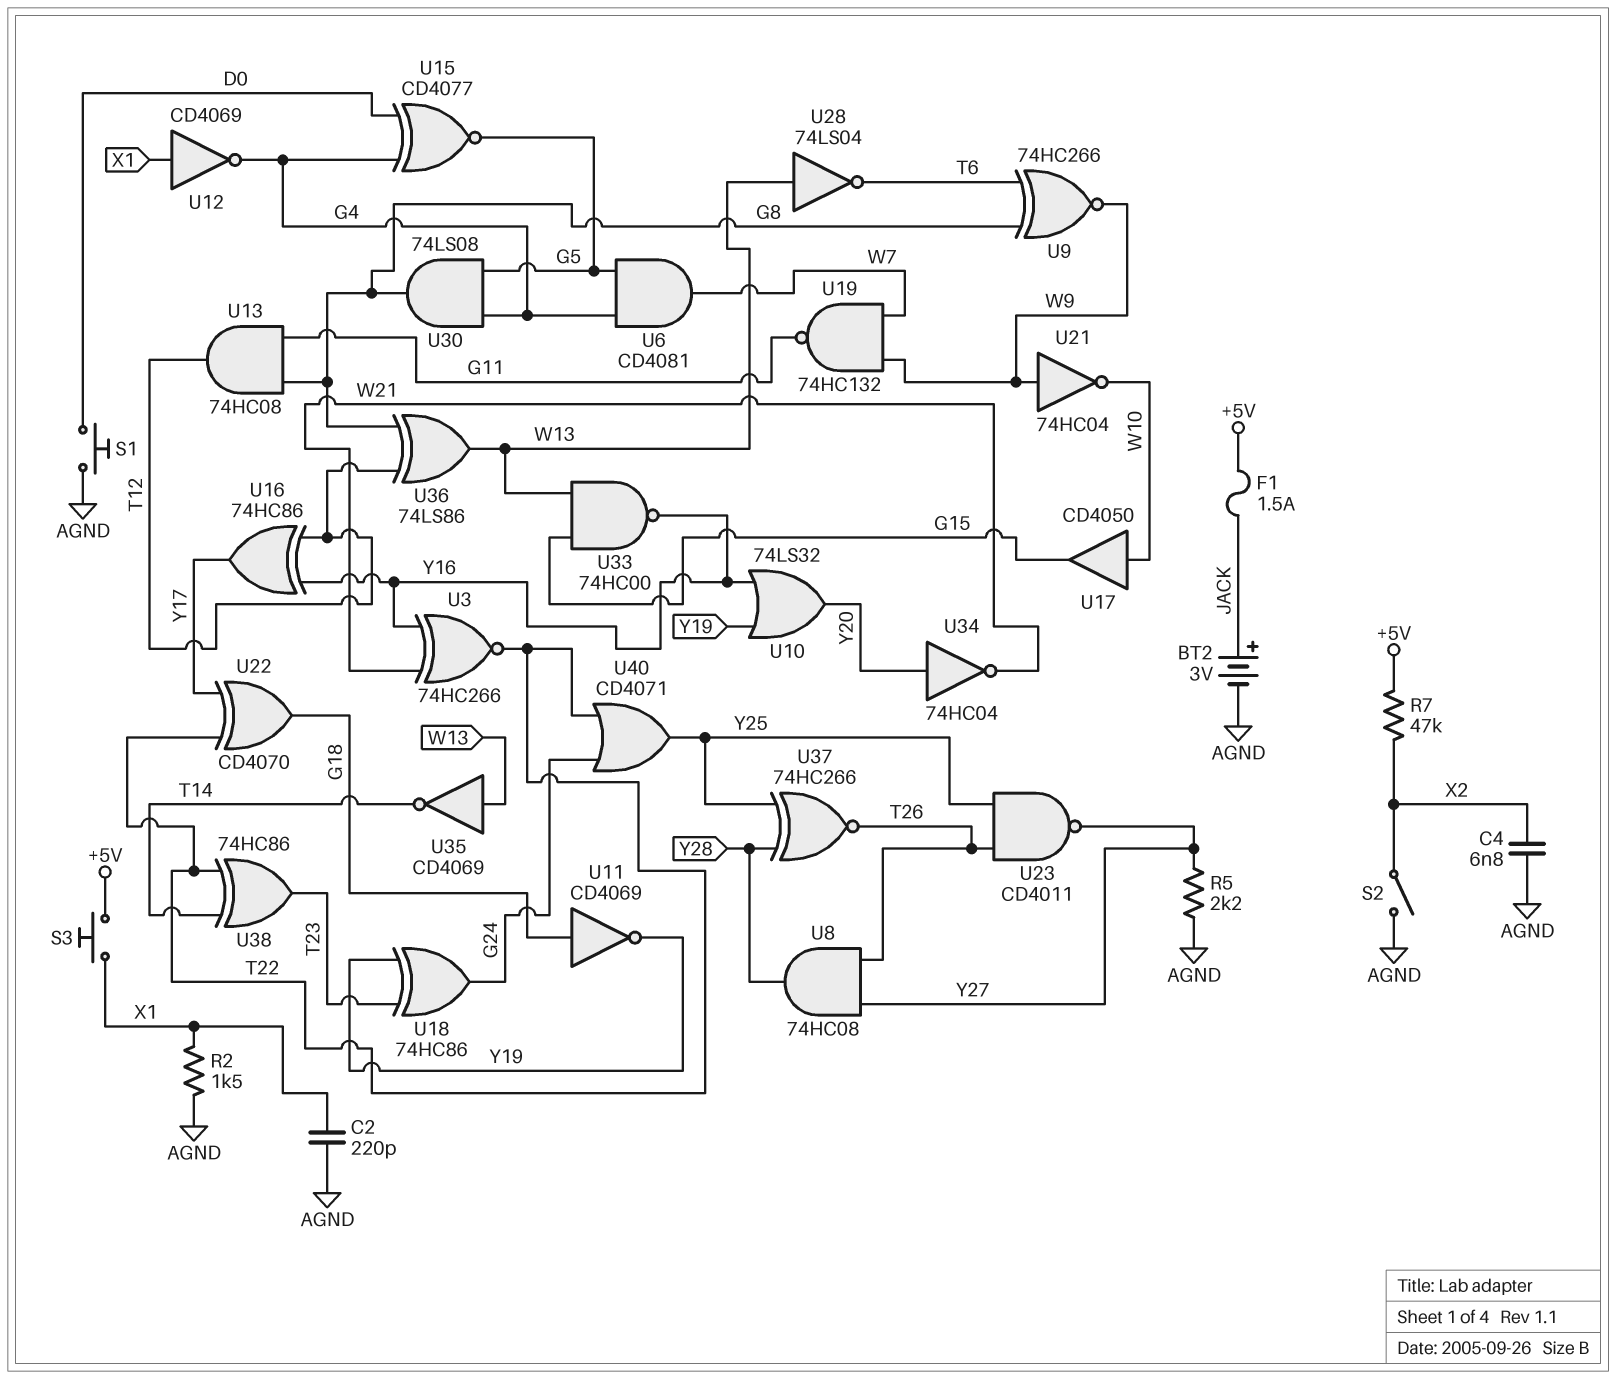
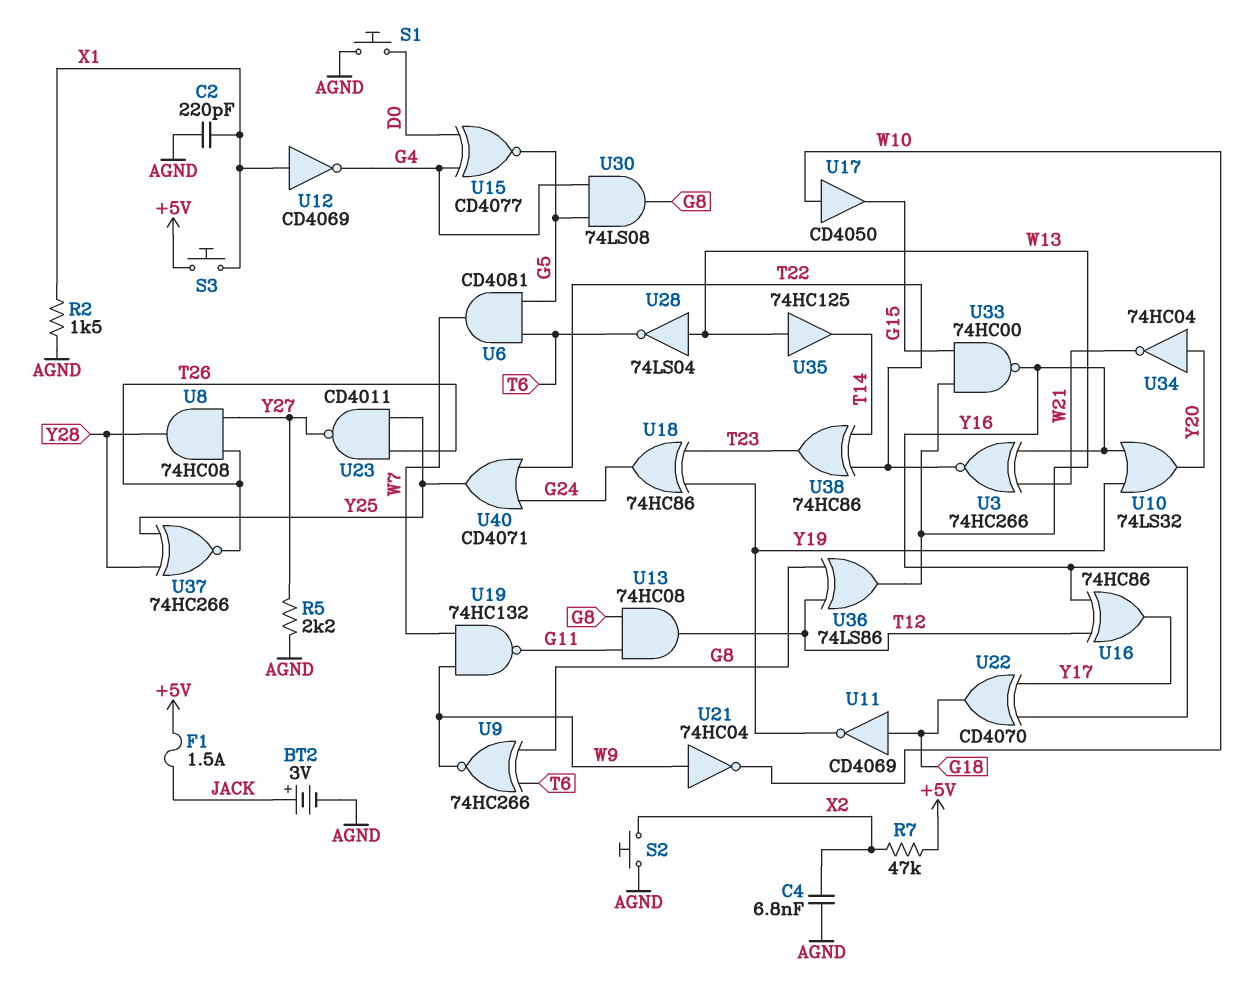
S2: switch (AGND, X2) -> button (AGND, X2)
U6: AND CD4081 (in G4, in G5, out W7) -> AND CD4081 (in G5, in T6, out W7)
U22: XOR CD4070 (in T22, in Y17, out G18) -> XOR CD4070 (in Y16, in Y17, out G18)
U35: NOT CD4069 (in W13, out T14) -> buffer 74HC125 (in W13, out T14)

